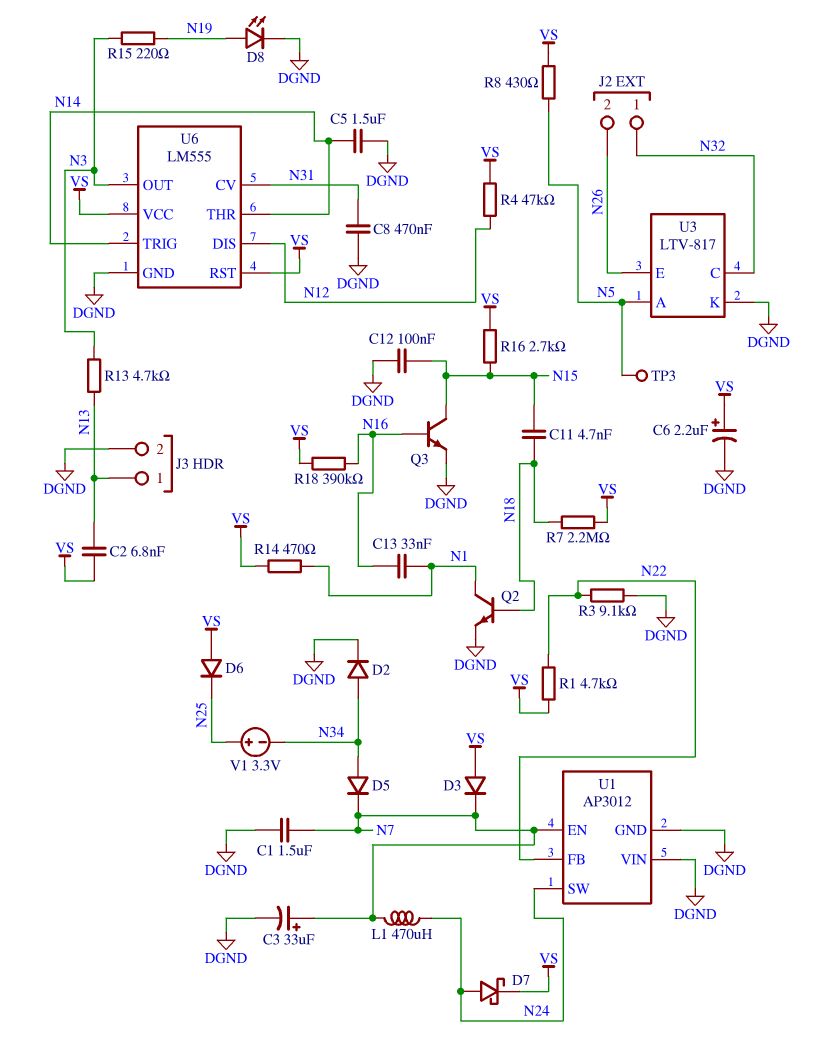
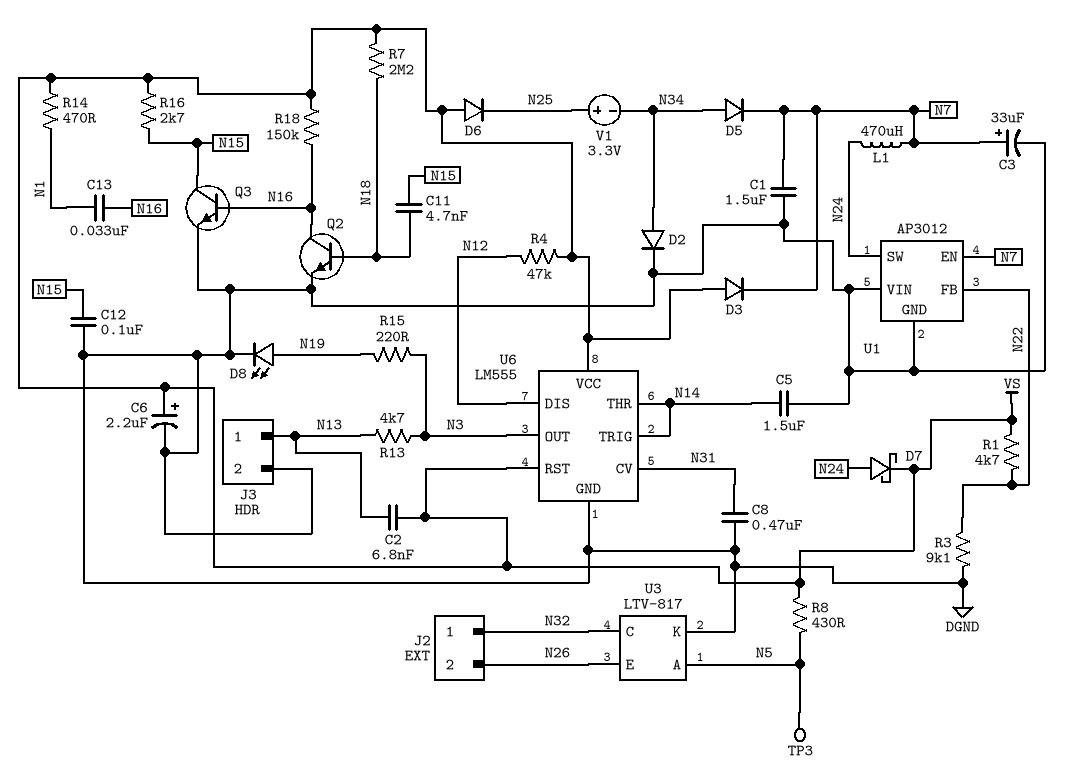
Q2: NPN (B N18, C N1, E DGND) -> NPN (B N18, C N16, E DGND)
R18: 390k (N16, VS) -> 150k (N16, VS)

